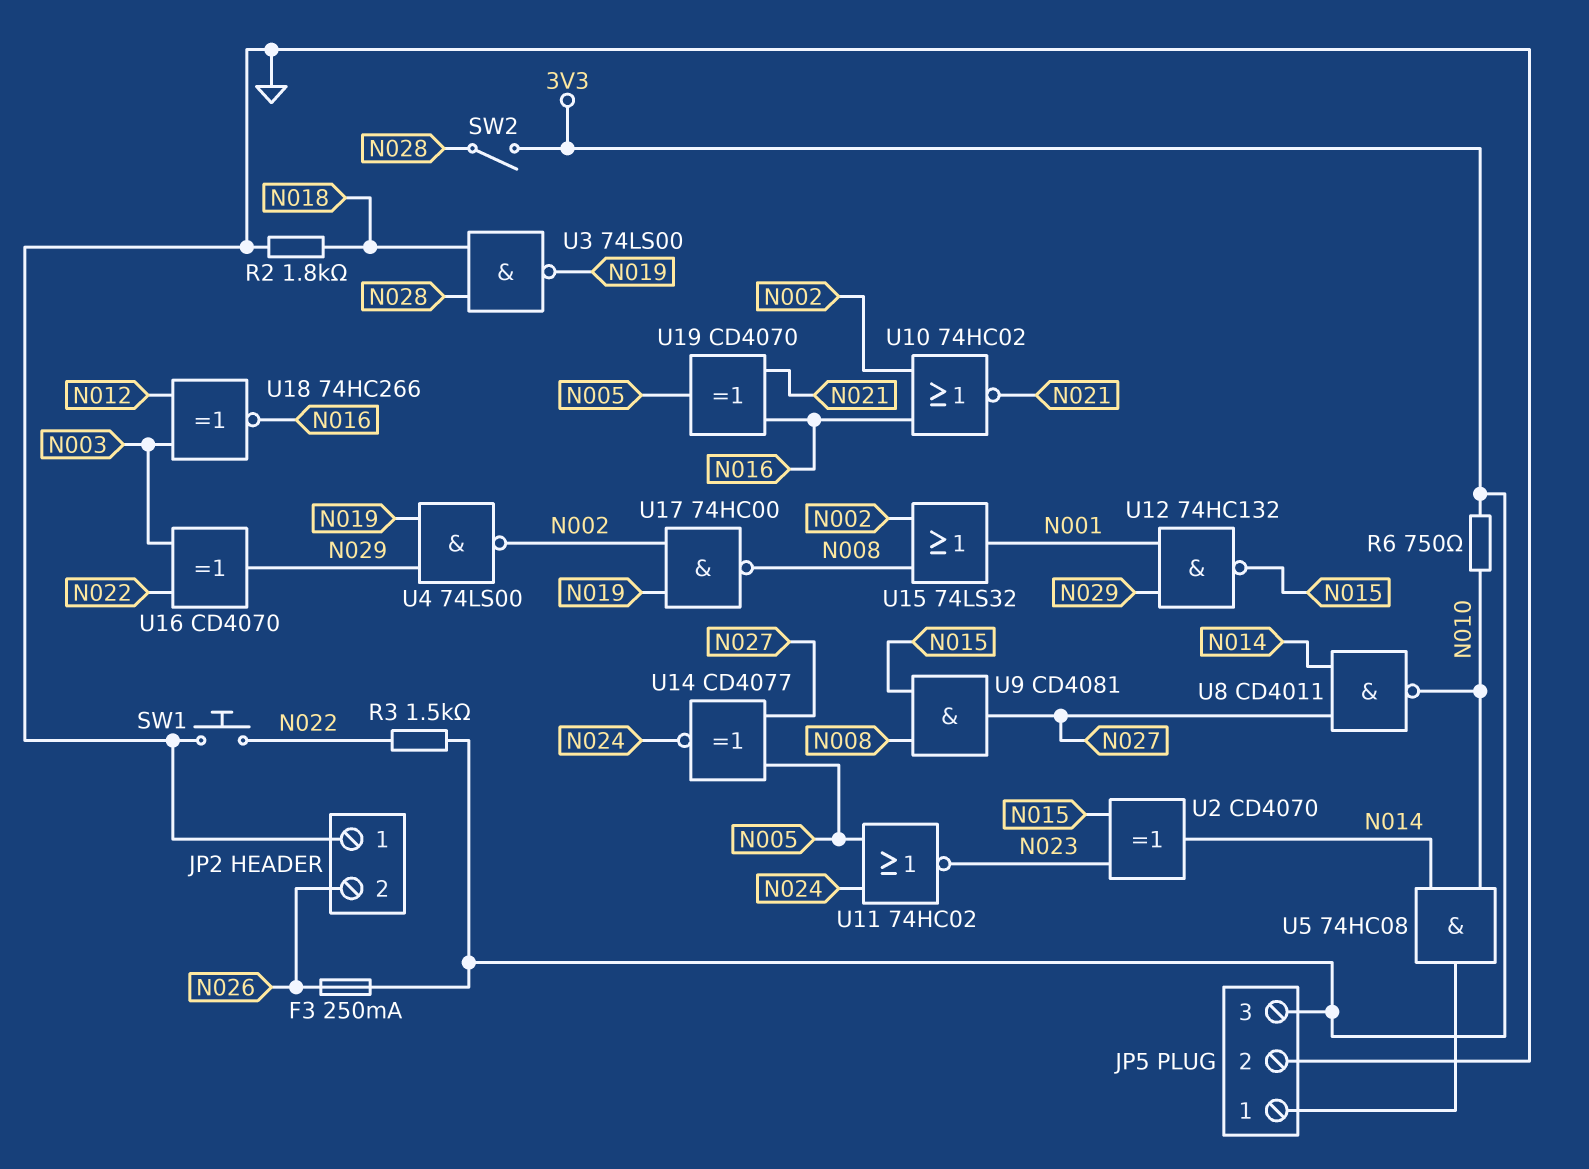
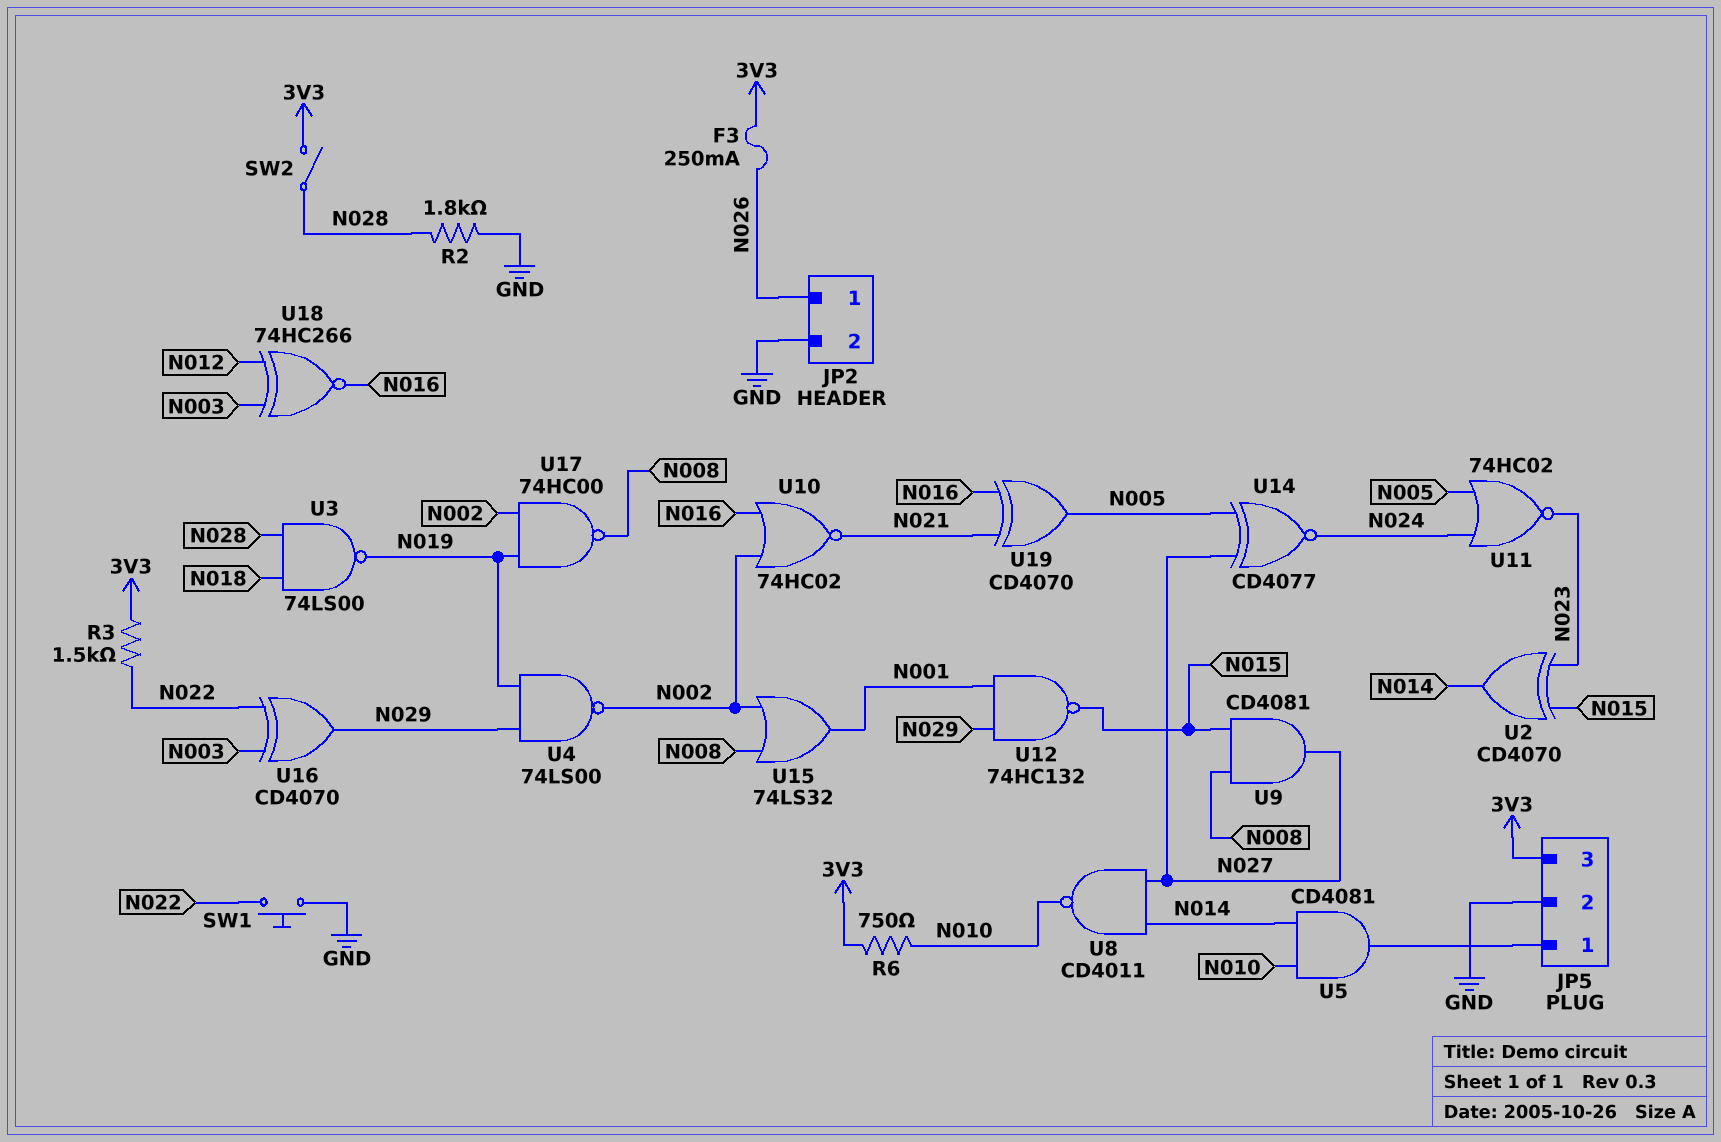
JP2 pin 1: GND -> N026
JP2 pin 2: N026 -> GND
R2: 1.8k (GND, N018) -> 1.8k (GND, N028)
U5: AND 74HC08 (in N010, in N014, out JP5/1) -> AND CD4081 (in N010, in N014, out JP5/1)

